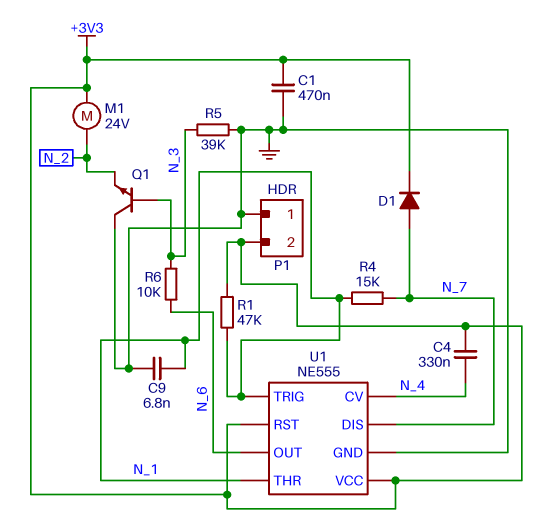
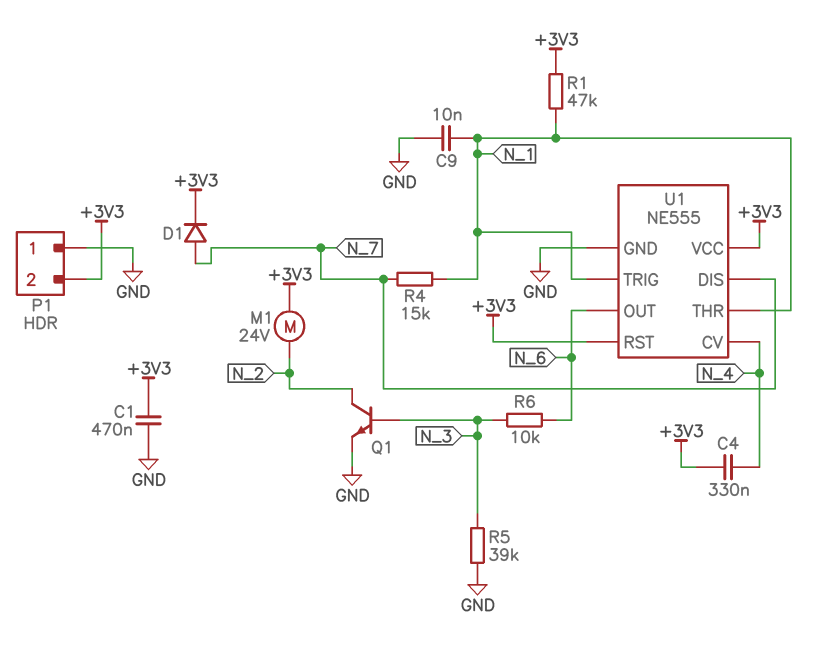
C9: 6.8nF (GND, N_1) -> 10nF (GND, N_1)
Q1: NPN (B N_3, C GND, E N_2) -> NPN (B N_3, C N_2, E GND)

